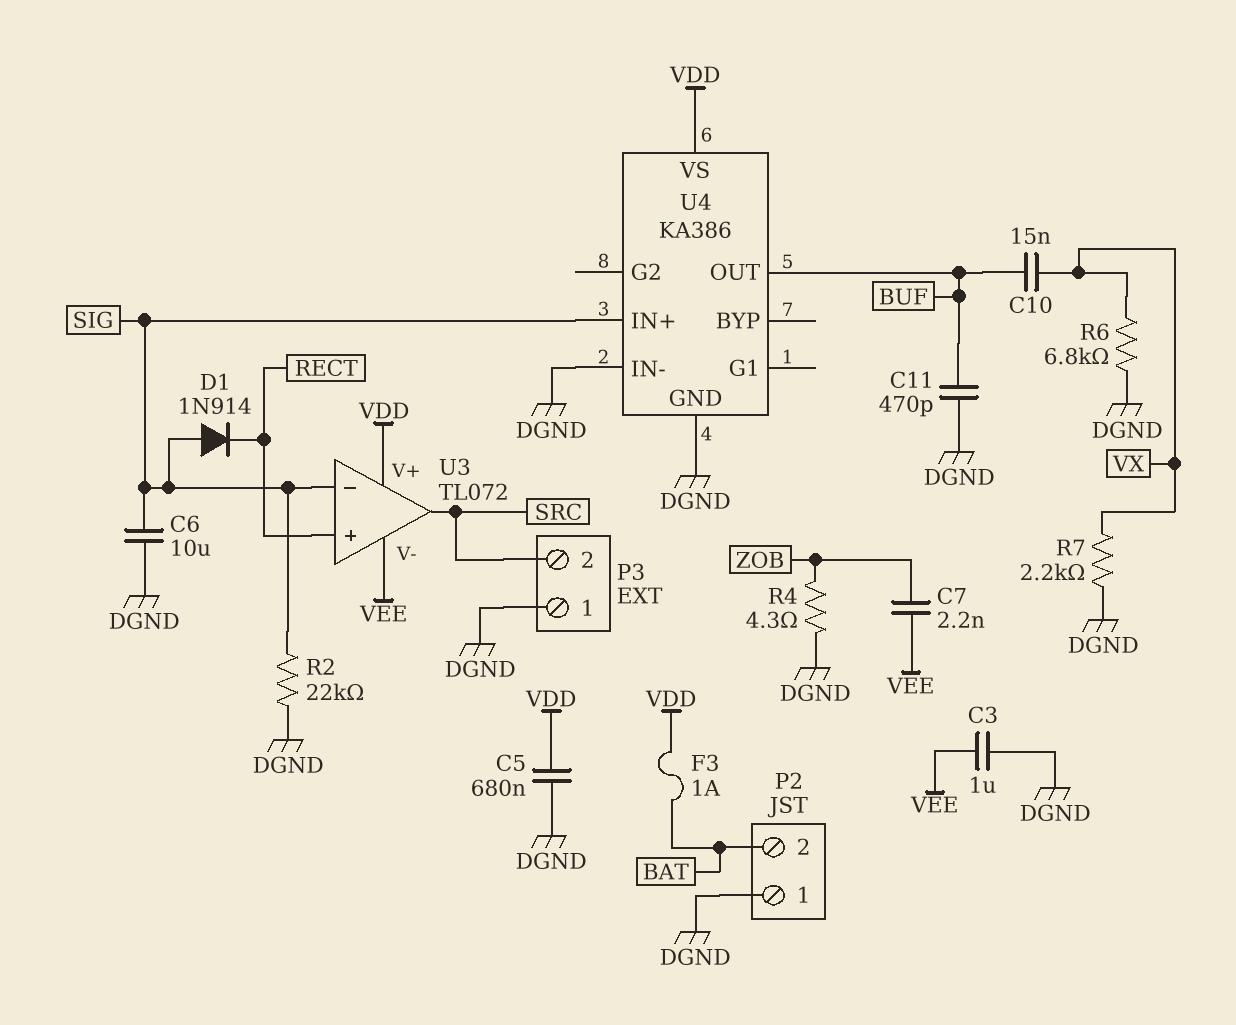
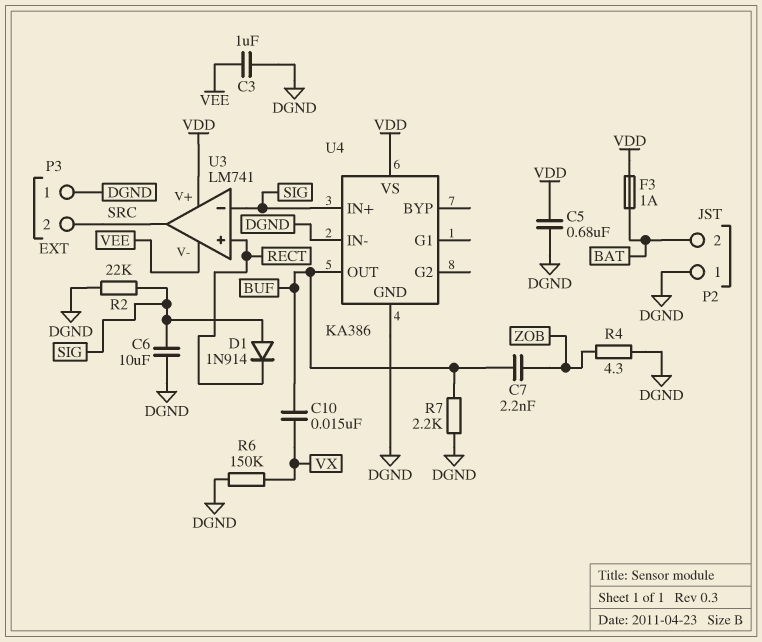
C7: 2.2nF (VEE, ZOB) -> 2.2nF (BUF, ZOB)
C11: 470pF (BUF, DGND) -> none
R6: 6.8k (DGND, VX) -> 150k (DGND, VX)
R7: 2.2k (DGND, VX) -> 2.2k (BUF, DGND)
U3: TL072 -> LM741

